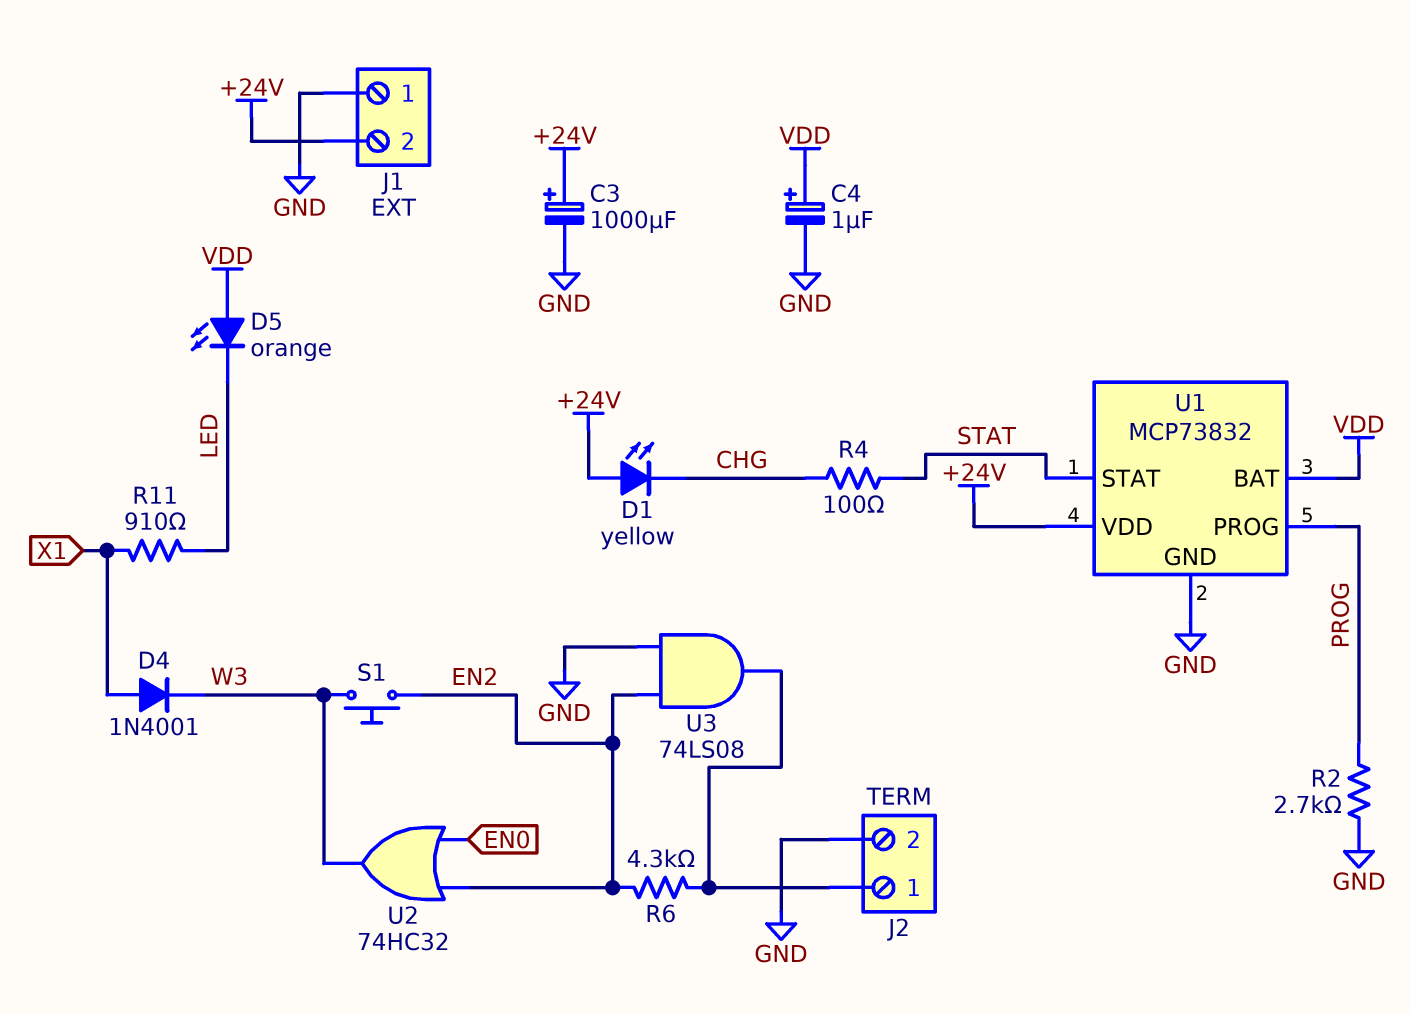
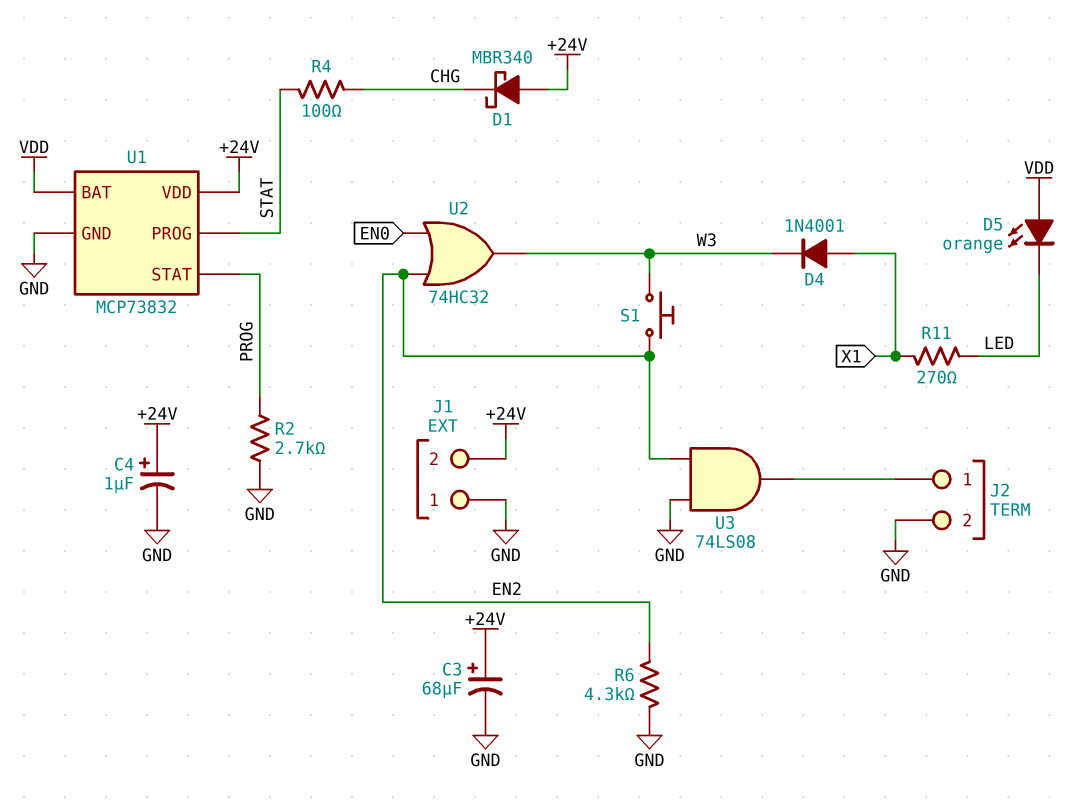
C3: 1000uF (plus +24V, minus GND) -> 68uF (plus +24V, minus GND)
C4: 1uF (plus VDD, minus GND) -> 1uF (plus +24V, minus GND)
D1: LED yellow (A +24V, K CHG) -> schottky MBR340 (A +24V, K CHG)
R6: 4.3k (EN2, J2/1) -> 4.3k (EN2, GND)
R11: 910 (LED, X1) -> 270 (LED, X1)
U1 pin PROG: PROG -> STAT
U1 pin STAT: STAT -> PROG

